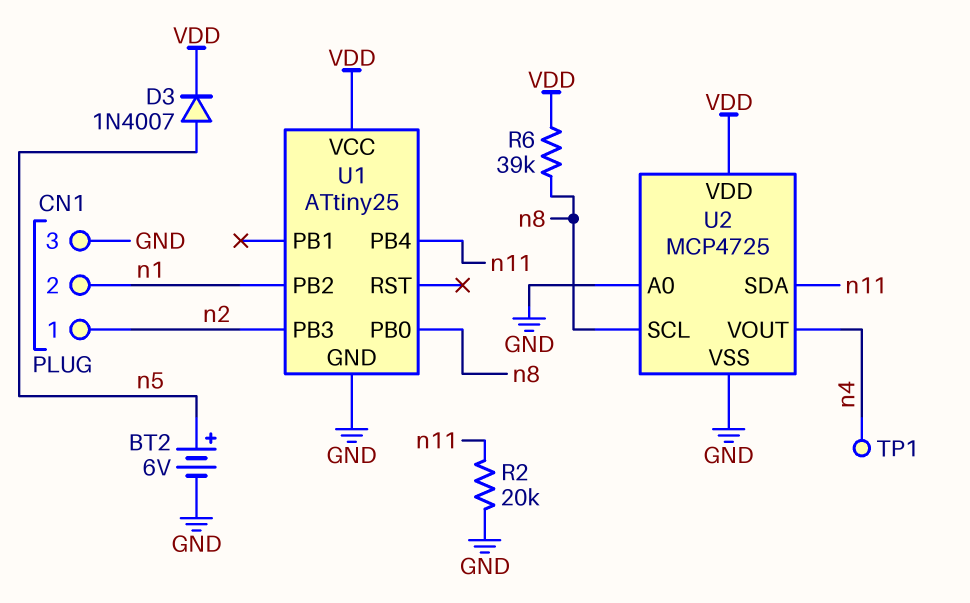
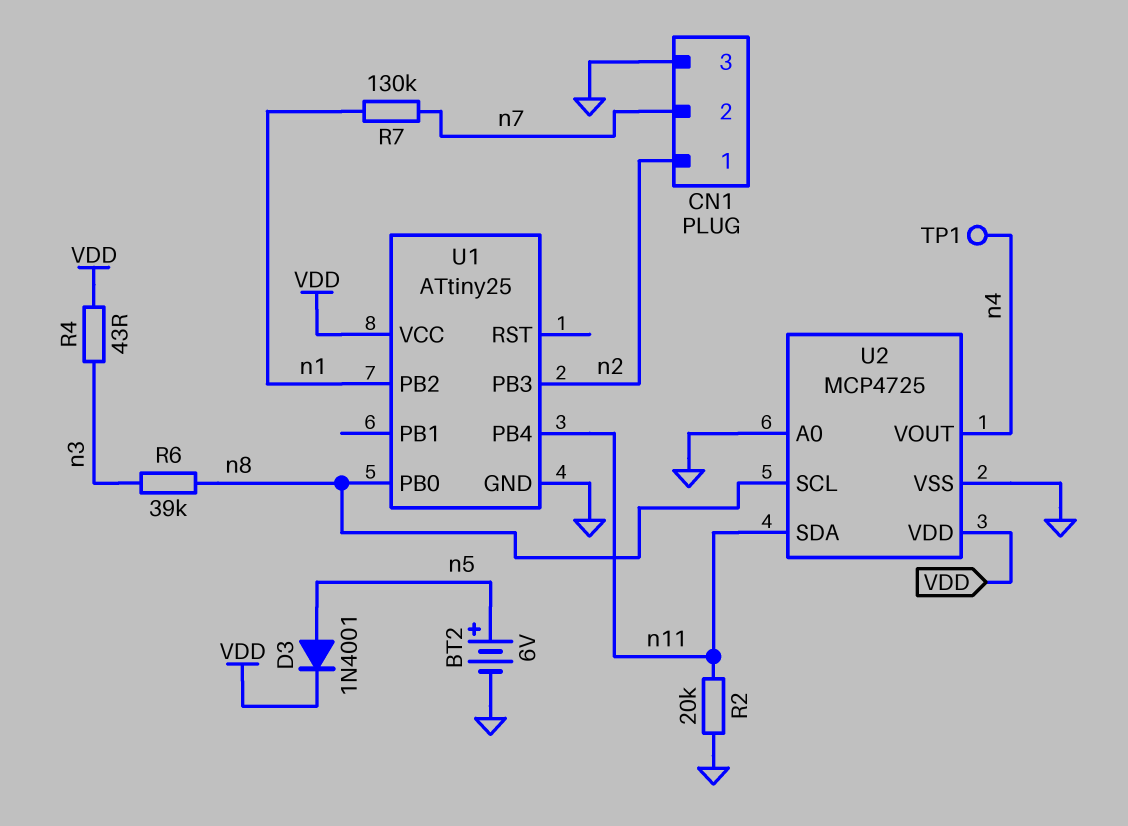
CN1 pin 2: n1 -> n7
D3: diode 1N4007 (A n5, K VDD) -> diode 1N4001 (A n5, K VDD)
R4: none -> 43 (VDD, n3)
R6: 39k (VDD, n8) -> 39k (n3, n8)
R7: none -> 130k (n1, n7)

